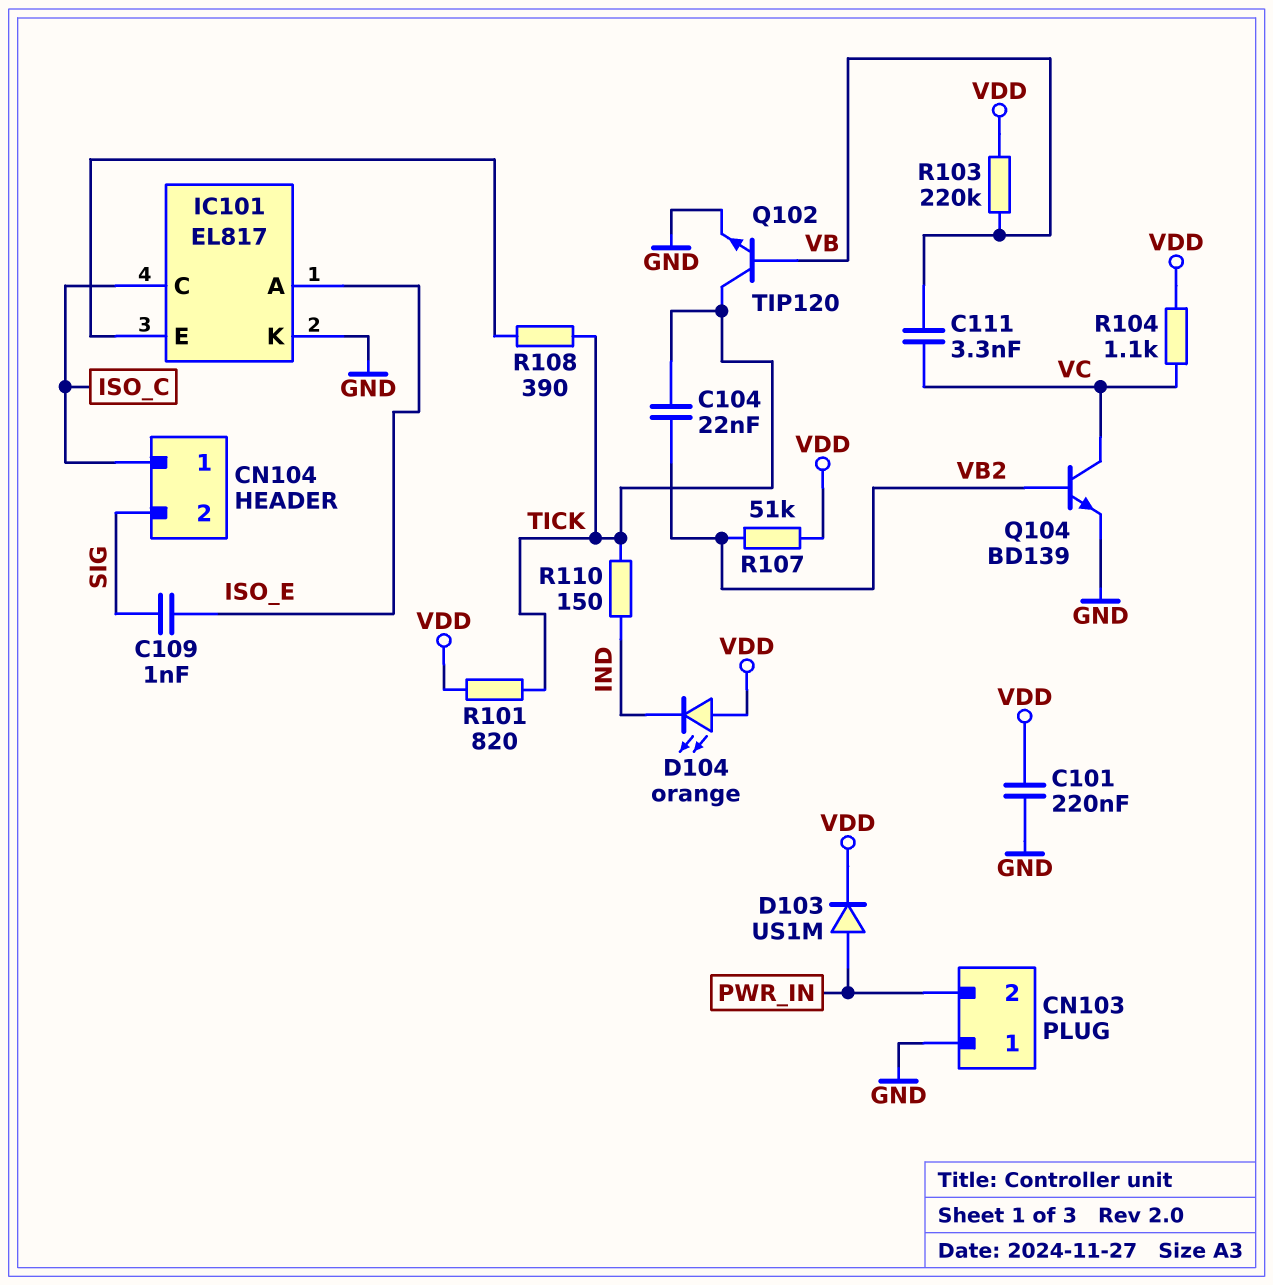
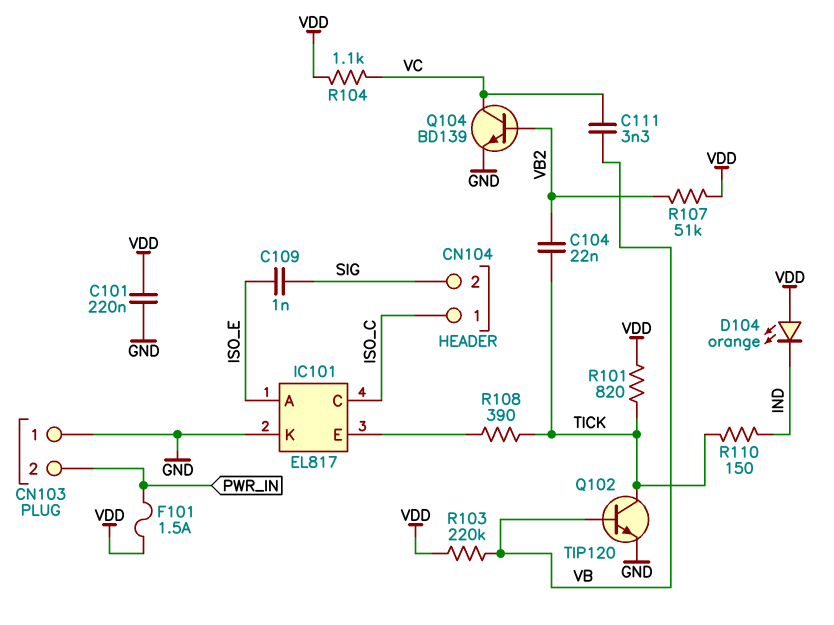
D103: diode US1M (A PWR_IN, K VDD) -> none
F101: none -> 1.5A (PWR_IN, VDD)

